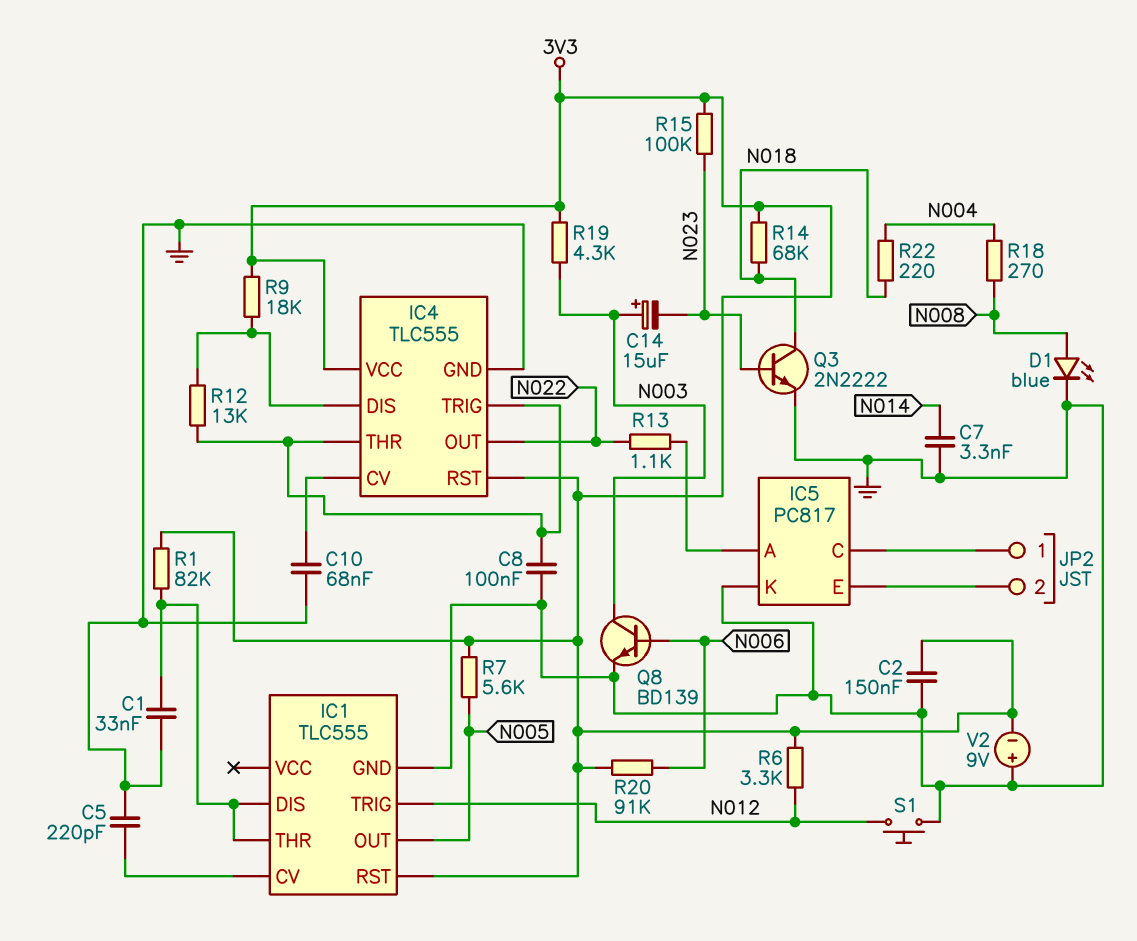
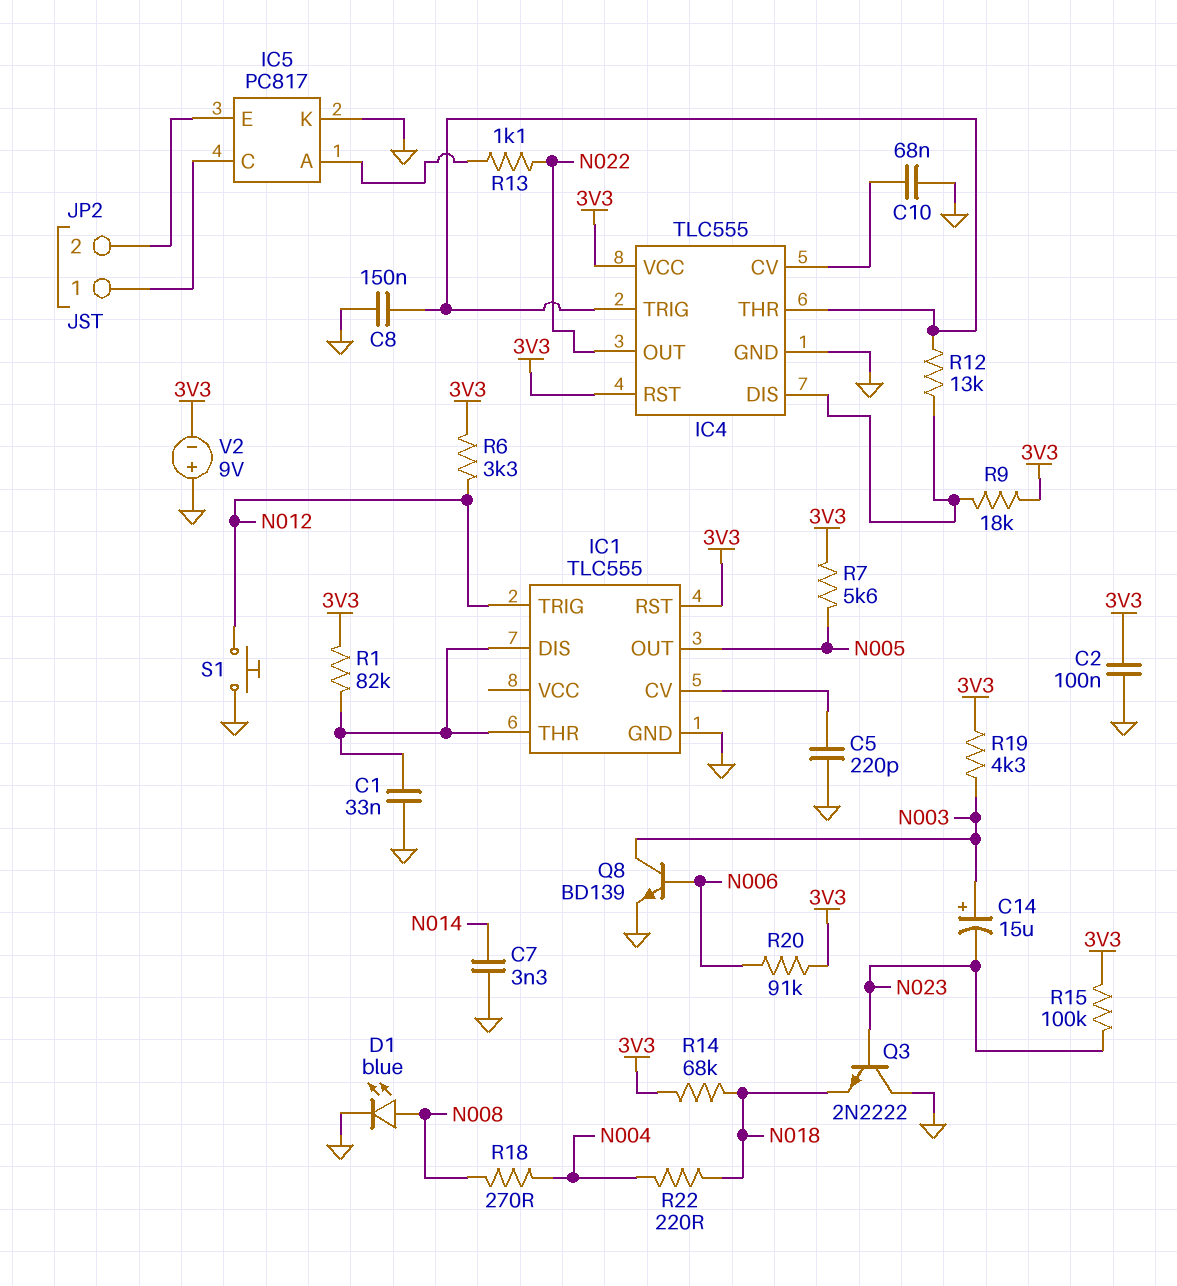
C2: 150nF (3V3, GND) -> 100nF (3V3, GND)
C8: 100nF (GND, IC4/THR) -> 150nF (GND, IC4/THR)
Q3: NPN 2N2222 (B N023, C N018, E GND) -> NPN 2N2222 (B N023, C GND, E N018)

